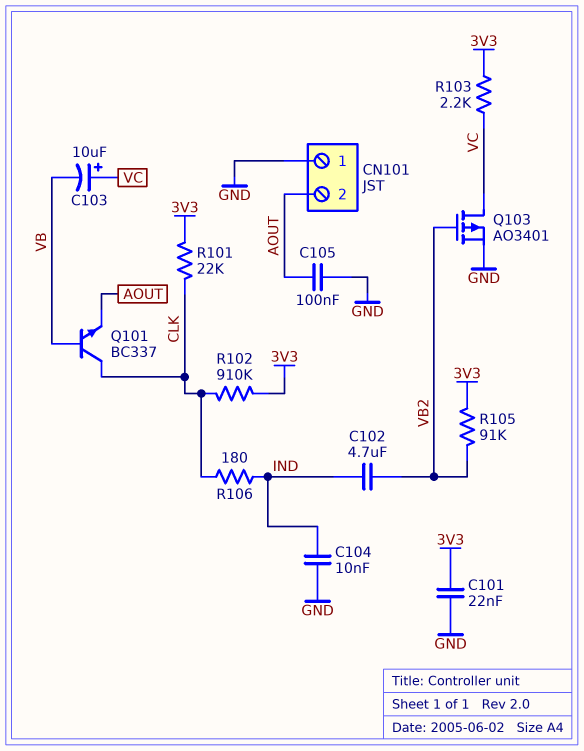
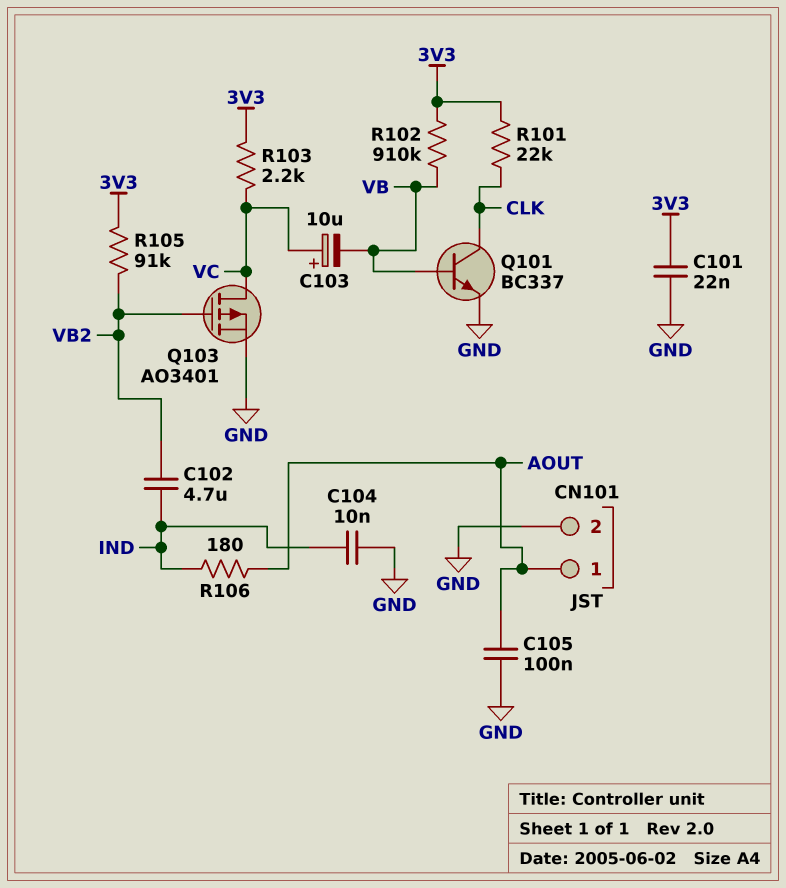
CN101 pin 1: GND -> AOUT
CN101 pin 2: AOUT -> GND
Q101: NPN BC337 (B VB, C CLK, E AOUT) -> NPN BC337 (B VB, C CLK, E GND)
R102: 910k (3V3, CLK) -> 910k (3V3, VB)
R106: 180 (CLK, IND) -> 180 (AOUT, IND)

